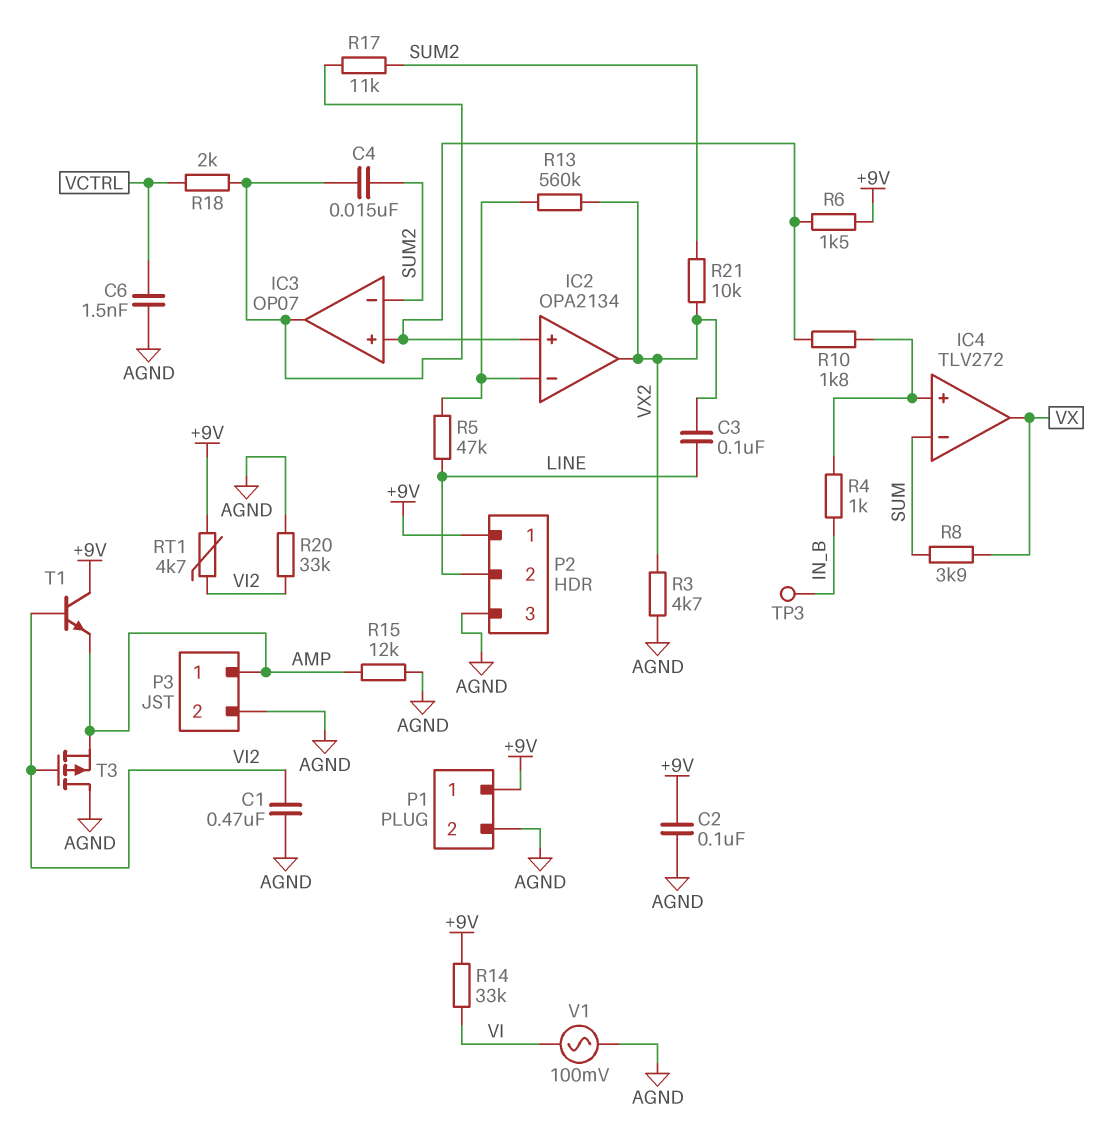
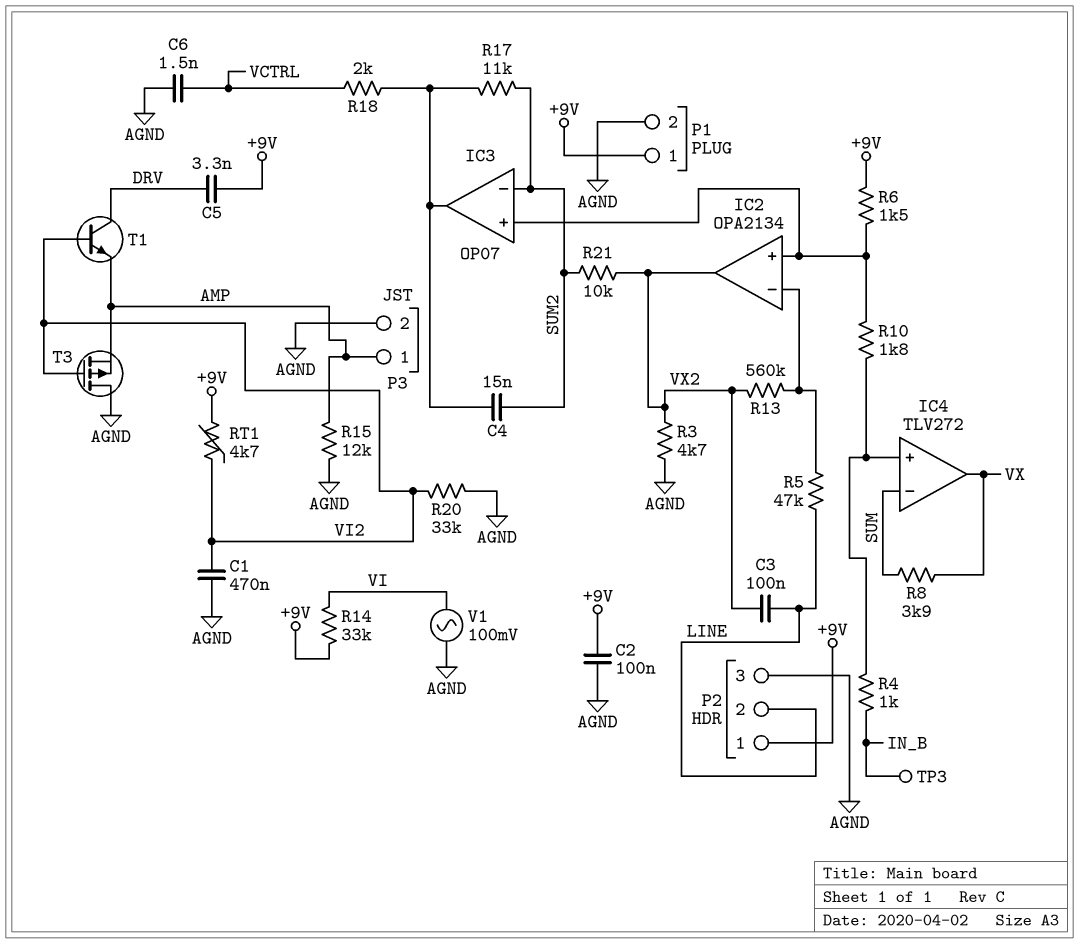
C5: none -> 3.3nF (+9V, DRV)
T1: NPN (B VI2, C +9V, E AMP) -> NPN (B VI2, C DRV, E AMP)

